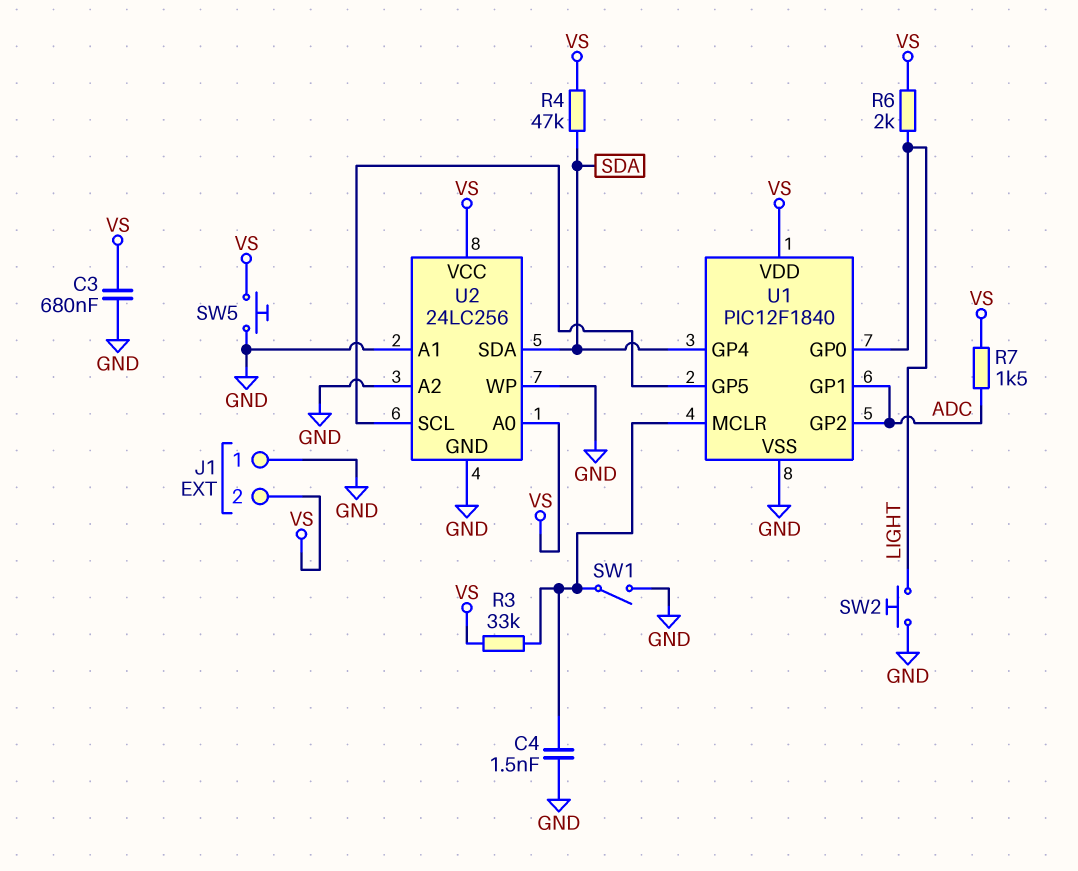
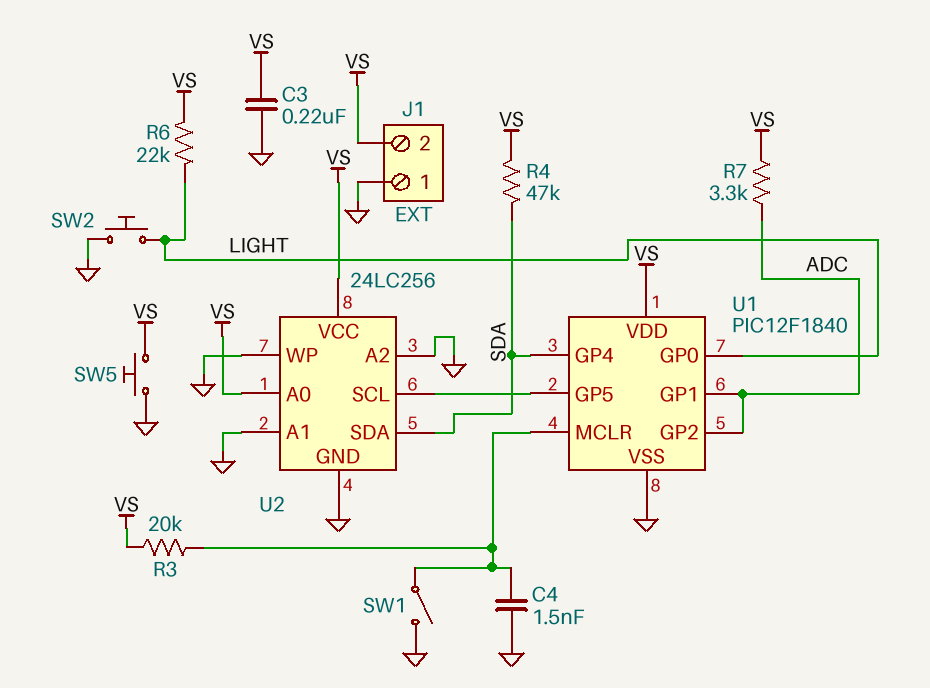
C3: 680nF (GND, VS) -> 220nF (GND, VS)
R3: 33k (U1/MCLR, VS) -> 20k (U1/MCLR, VS)
R6: 2k (LIGHT, VS) -> 22k (LIGHT, VS)
R7: 1.5k (ADC, VS) -> 3.3k (ADC, VS)

